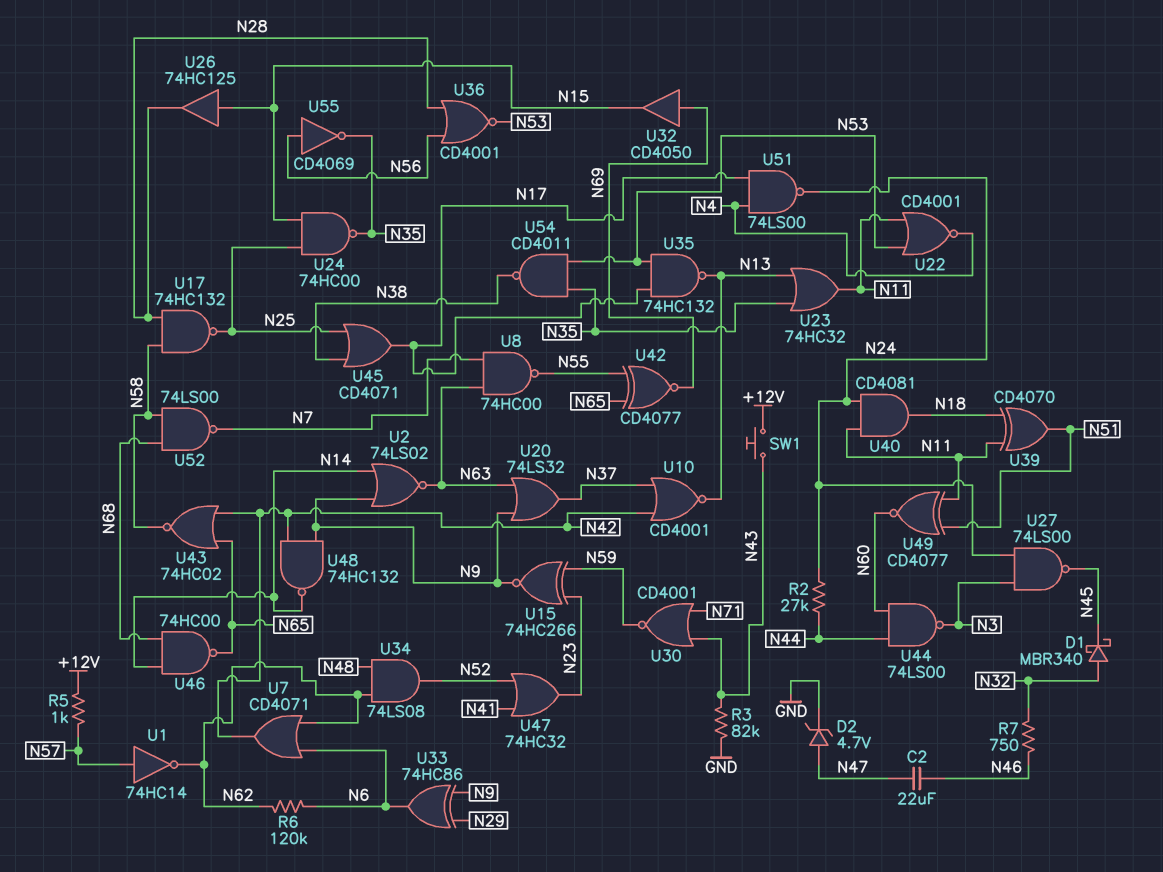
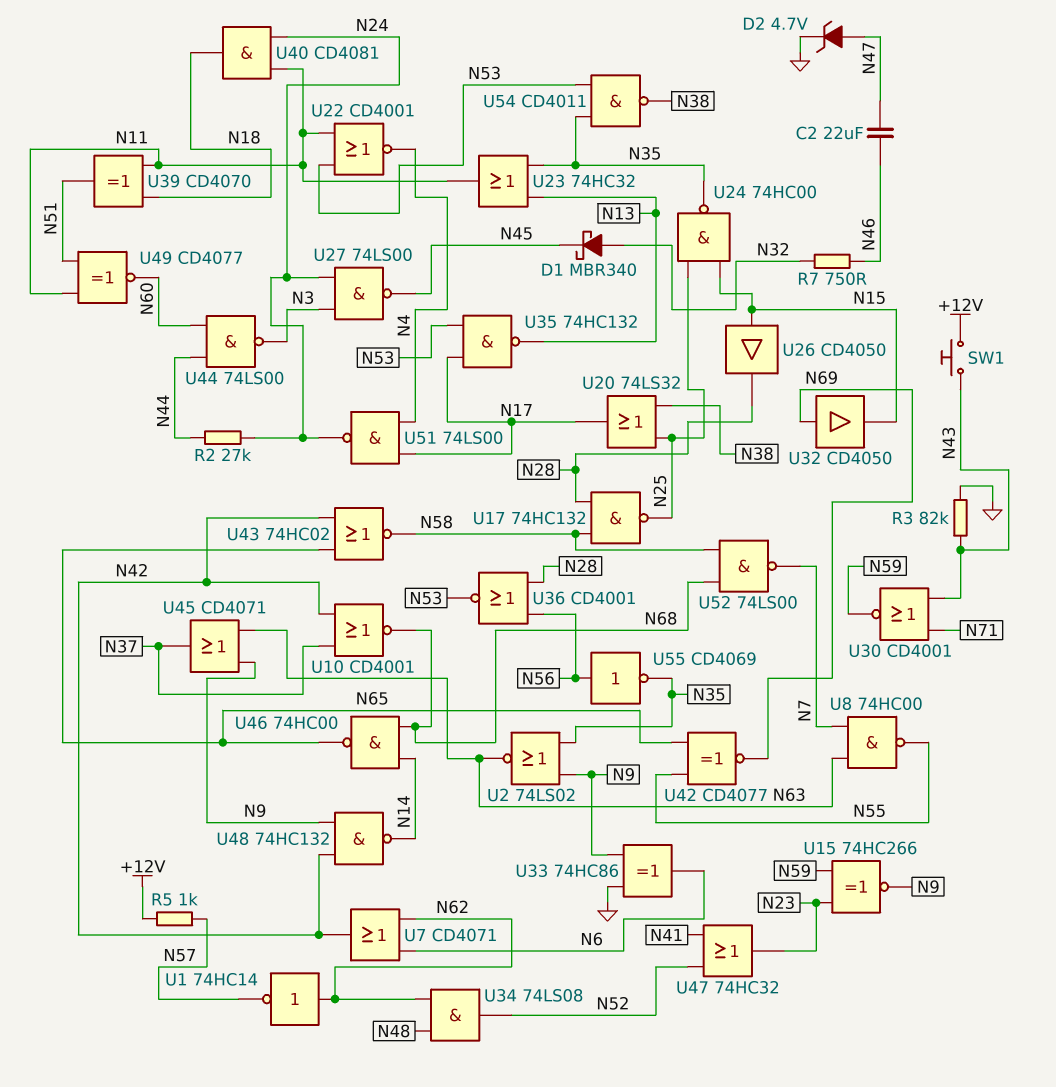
R6: 120k (N6, N62) -> none
U1: NOT 74HC14 (in N57, out N62) -> NOT 74HC14 (in N62, out N57)
U2: NOR 74LS02 (in N9, in N14, out N63) -> NOR 74LS02 (in N9, in N35, out N63)
U10: NOR CD4001 (in N37, in N42, out N13) -> NOR CD4001 (in N37, in N42, out N68)
U20: OR 74LS32 (in N9, in N63, out N37) -> OR 74LS32 (in N25, in N38, out N17)
U26: buffer 74HC125 (in N15, out N28) -> buffer CD4050 (in N15, out N28)
U33: XOR 74HC86 (in N9, in N29, out N6) -> XOR 74HC86 (in GND, in N9, out N6)
U45: OR CD4071 (in N25, in N38, out N17) -> OR CD4071 (in N9, in N63, out N37)

